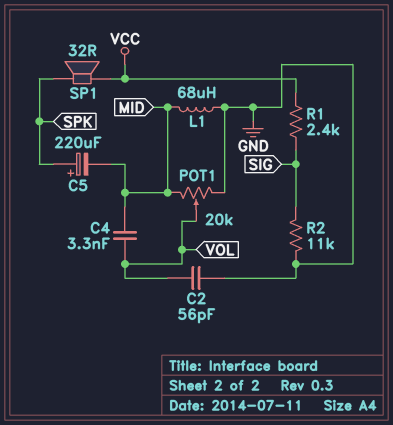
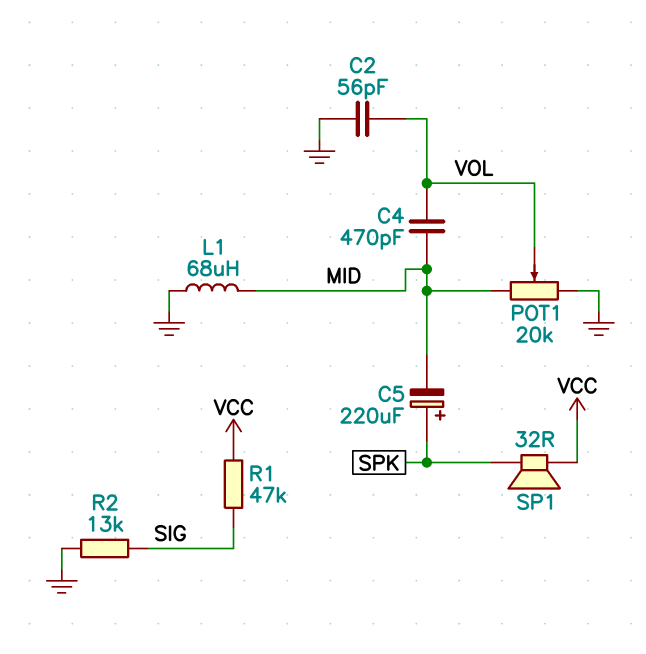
C4: 3.3nF (MID, VOL) -> 470pF (MID, VOL)
R1: 2.4k (SIG, VCC) -> 47k (SIG, VCC)
R2: 11k (GND, SIG) -> 13k (GND, SIG)

